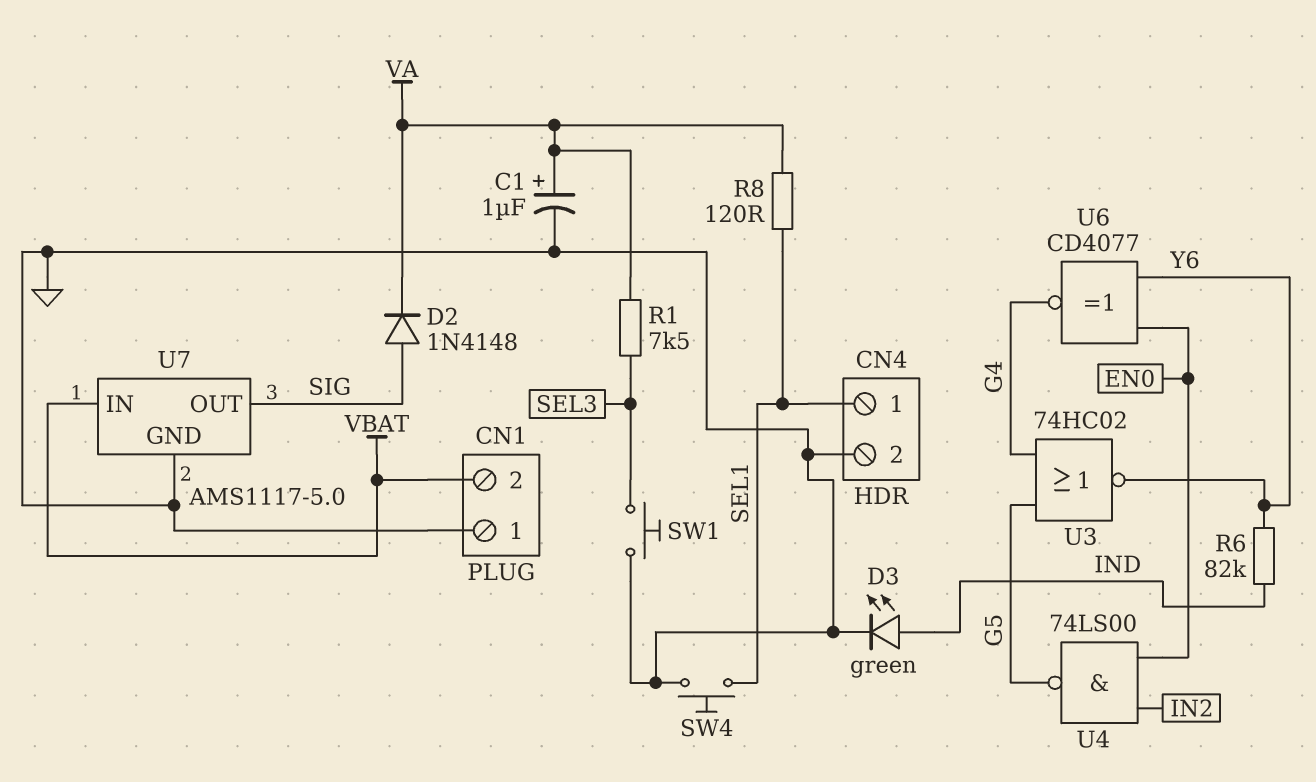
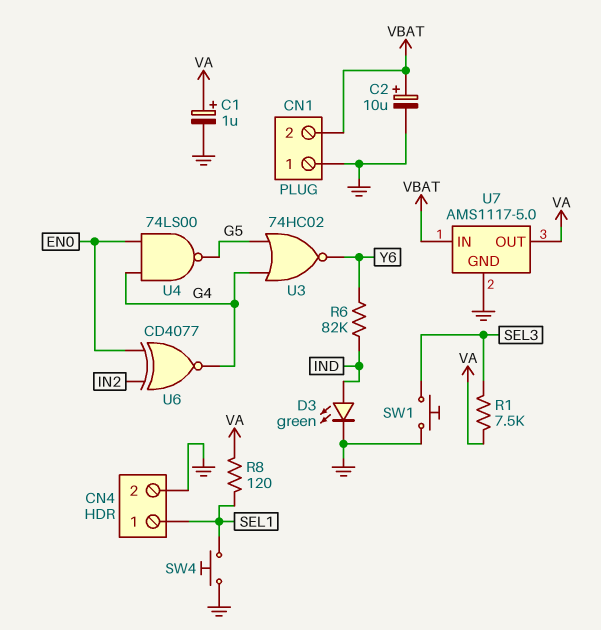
C2: none -> 10uF (plus VBAT, minus GND)
D2: diode 1N4148 (A SIG, K VA) -> none
U4: NAND 74LS00 (in EN0, in IN2, out G5) -> NAND 74LS00 (in EN0, in G4, out G5)
U6: XNOR CD4077 (in EN0, in Y6, out G4) -> XNOR CD4077 (in EN0, in IN2, out G4)
U7 pin OUT: SIG -> VA

